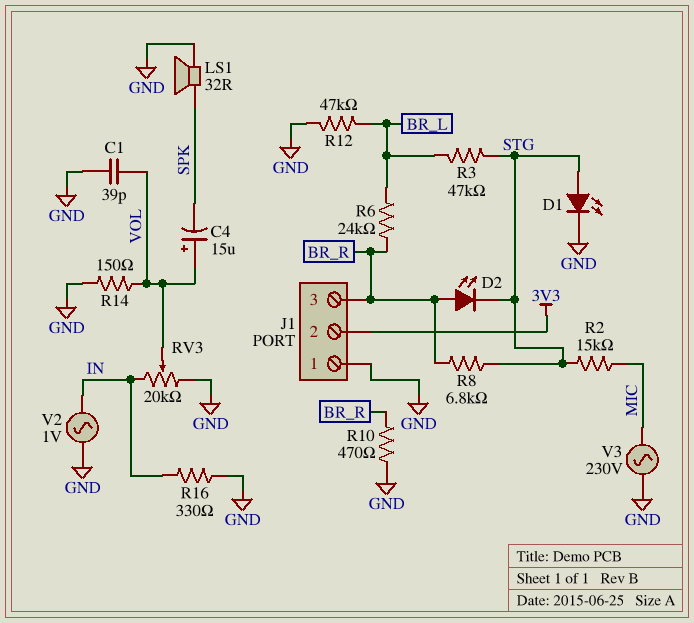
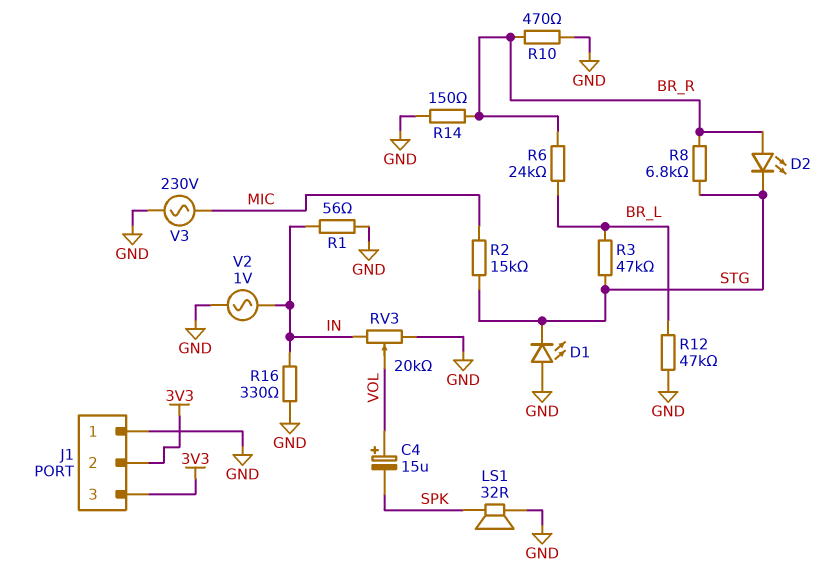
C1: 39pF (GND, VOL) -> none
D1: LED (A STG, K GND) -> LED (A GND, K STG)
J1 pin 3: BR_R -> 3V3
R1: none -> 56 (GND, IN)
R14: 150 (GND, VOL) -> 150 (BR_R, GND)

